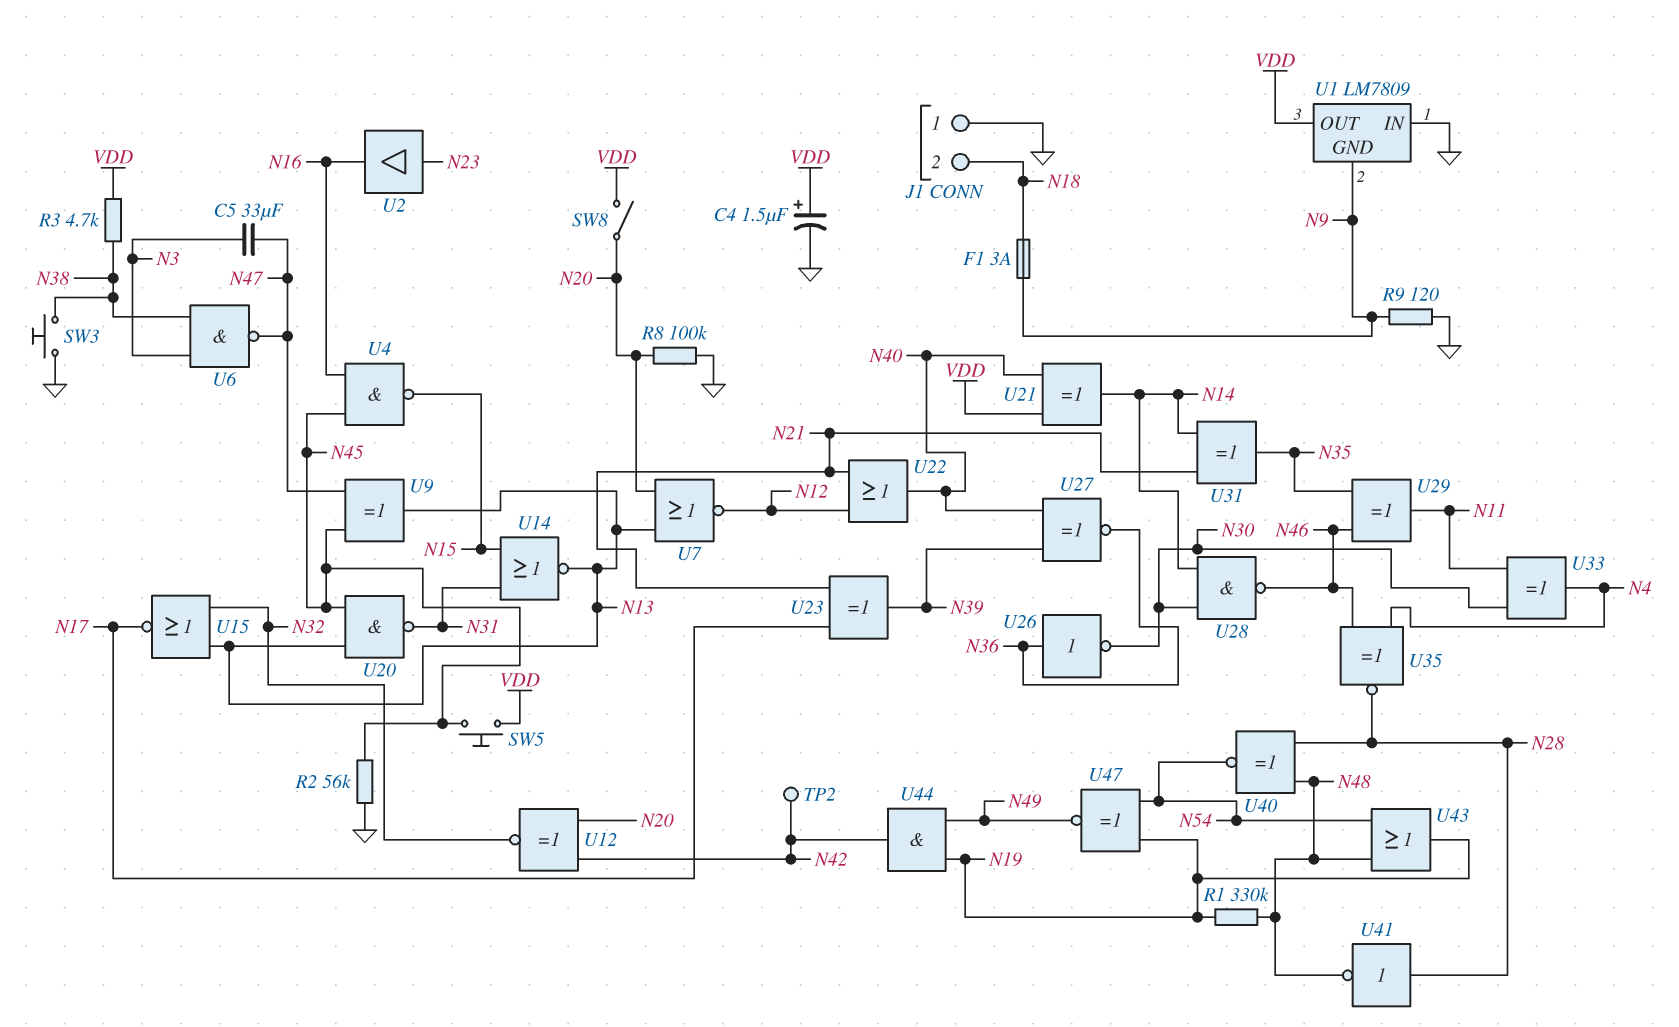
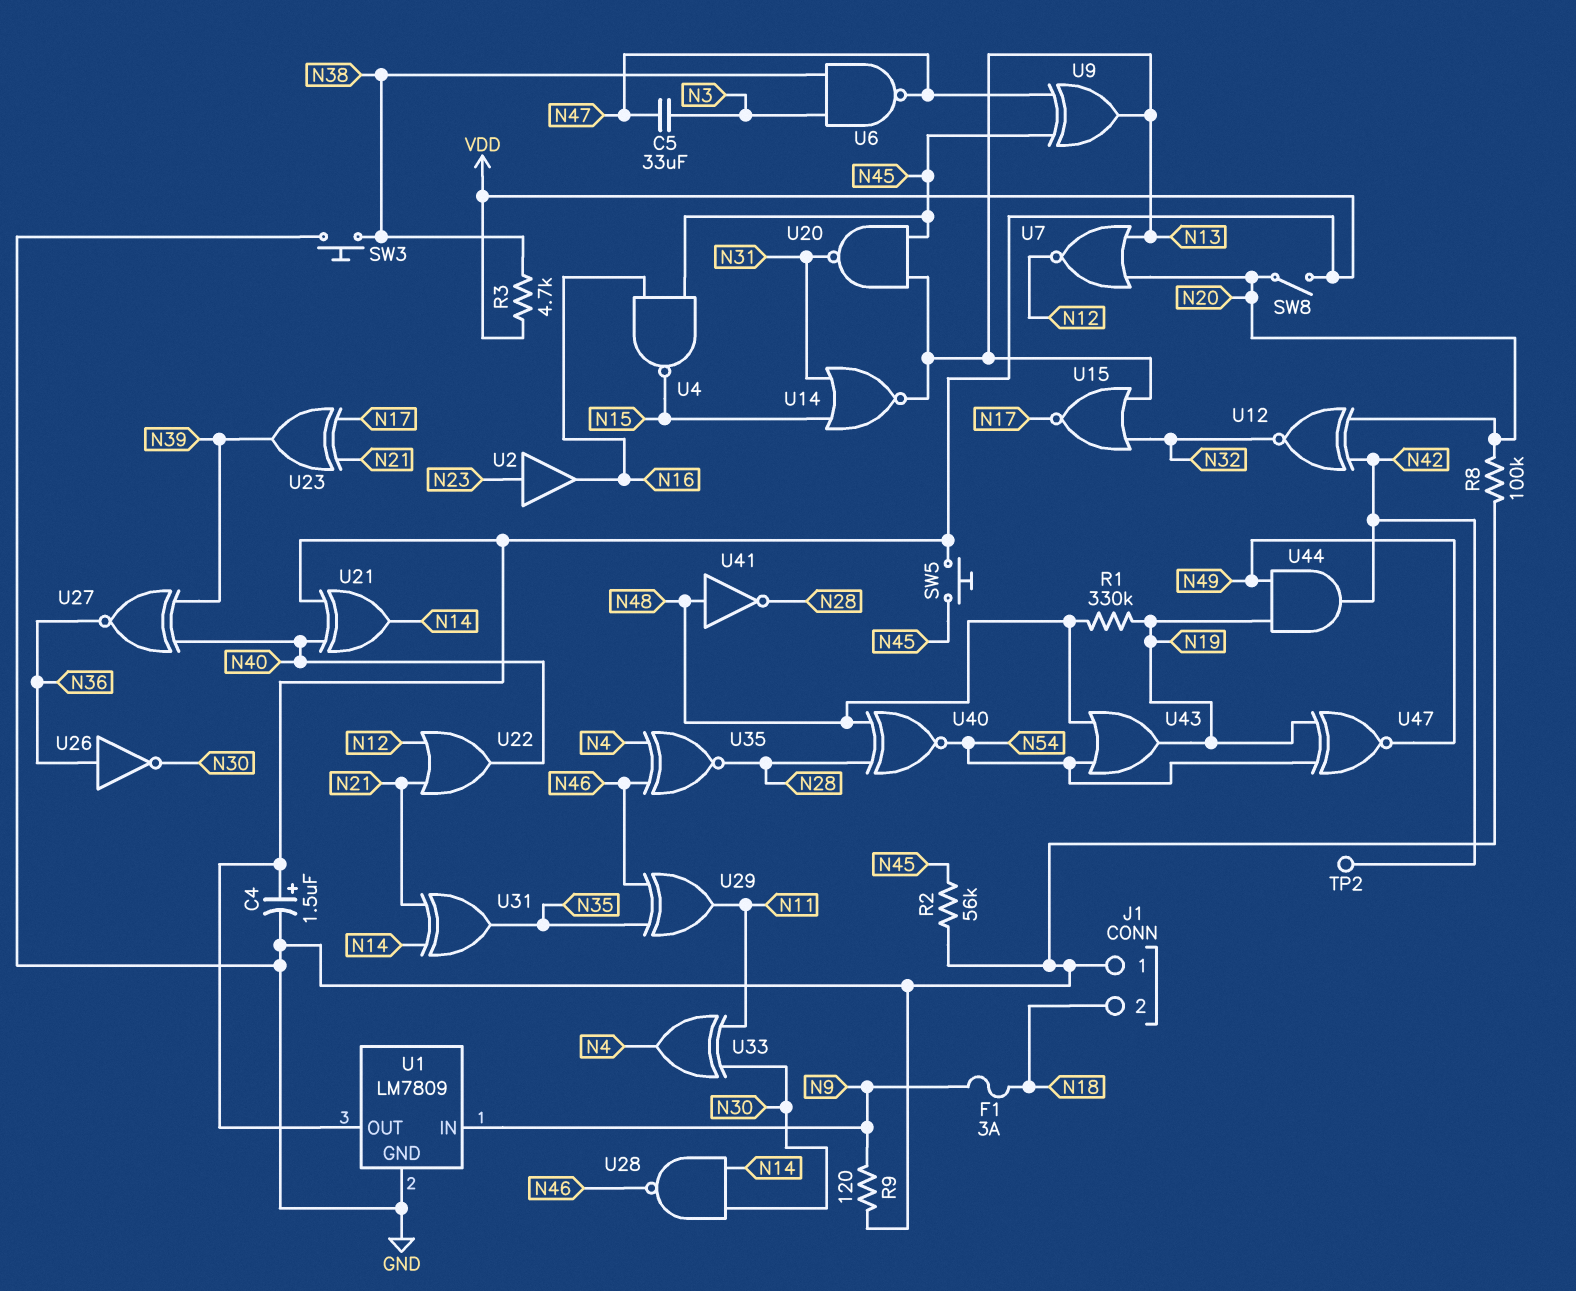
U1 pin GND: N9 -> GND
U1 pin IN: GND -> N9
U41: NOT (in N28, out N48) -> NOT (in N48, out N28)

